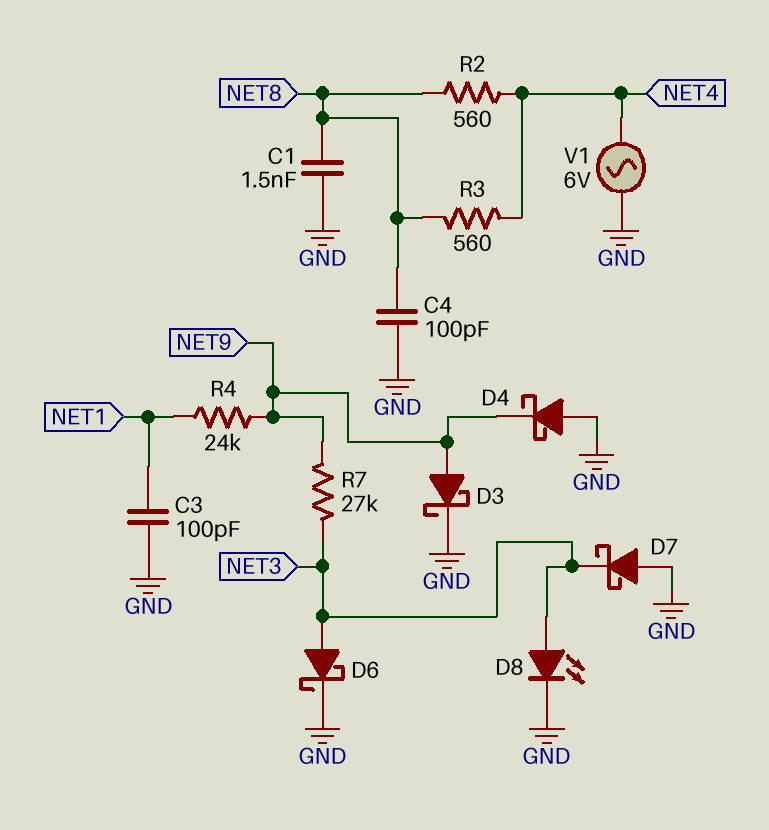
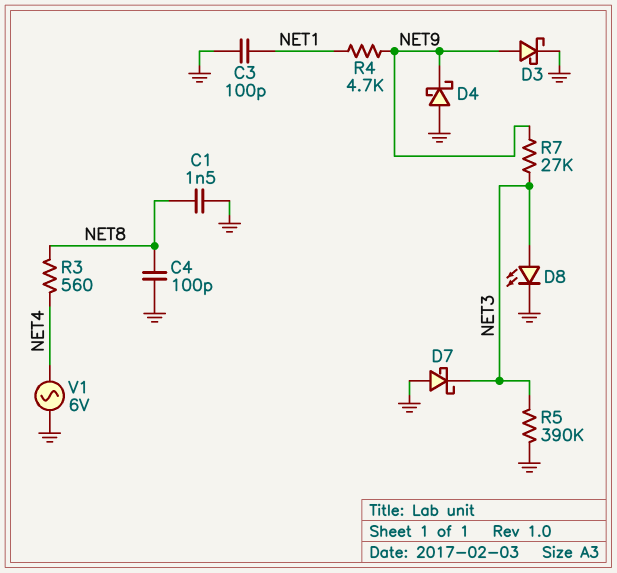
D6: schottky (A NET3, K GND) -> none
R2: 560 (NET4, NET8) -> none
R4: 24k (NET1, NET9) -> 4.7k (NET1, NET9)
R5: none -> 390k (GND, NET3)

